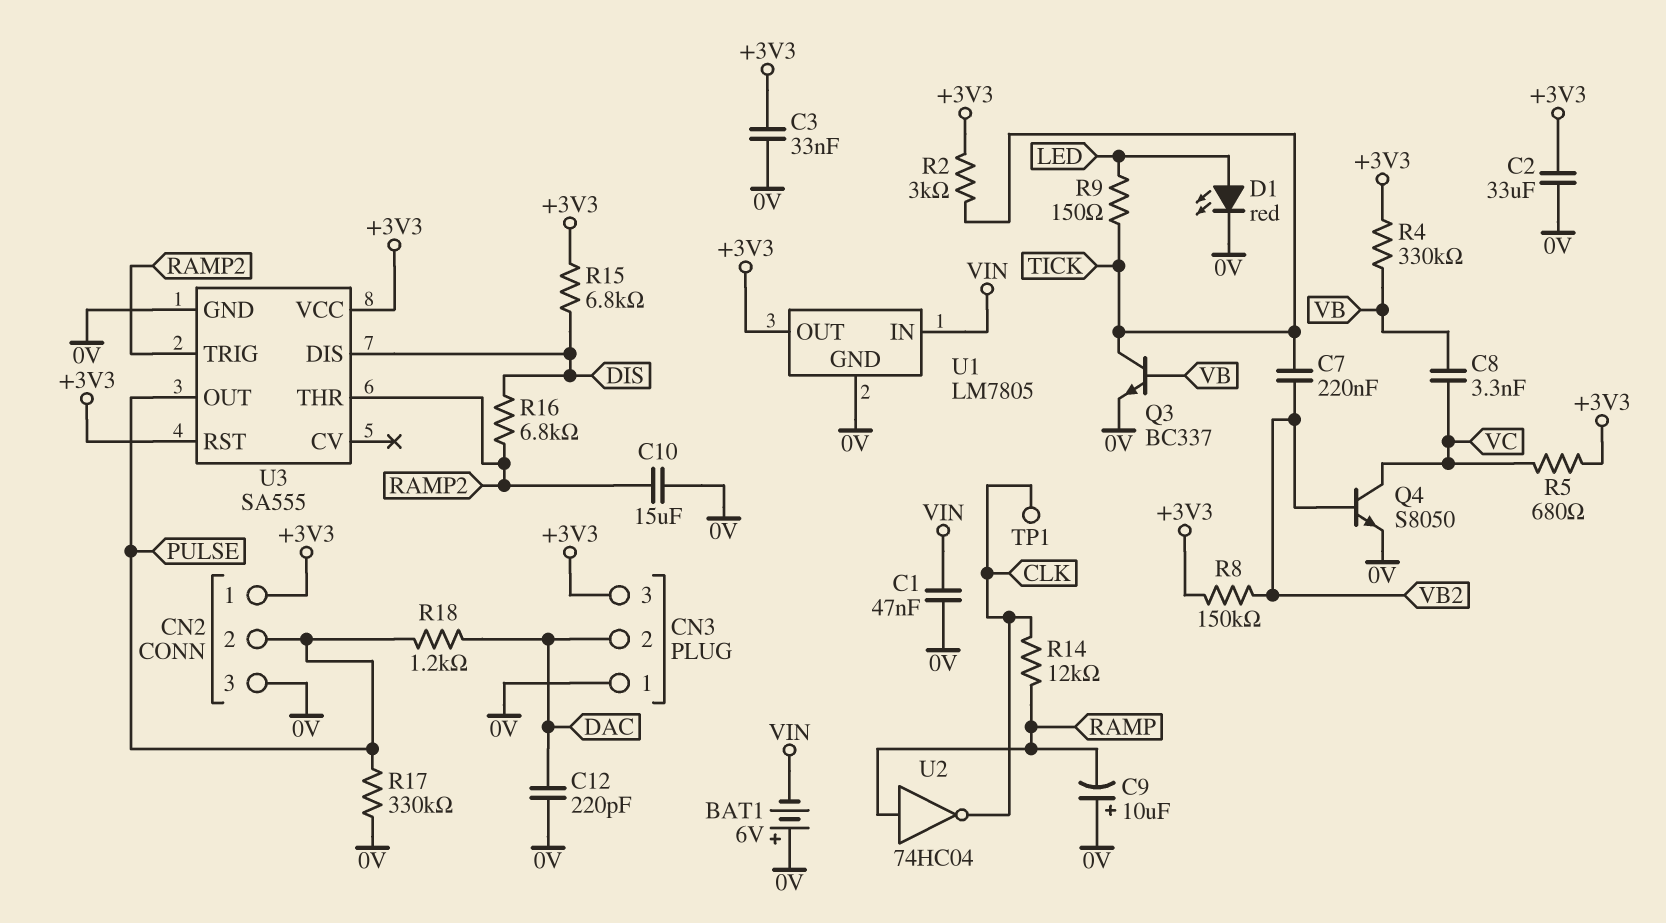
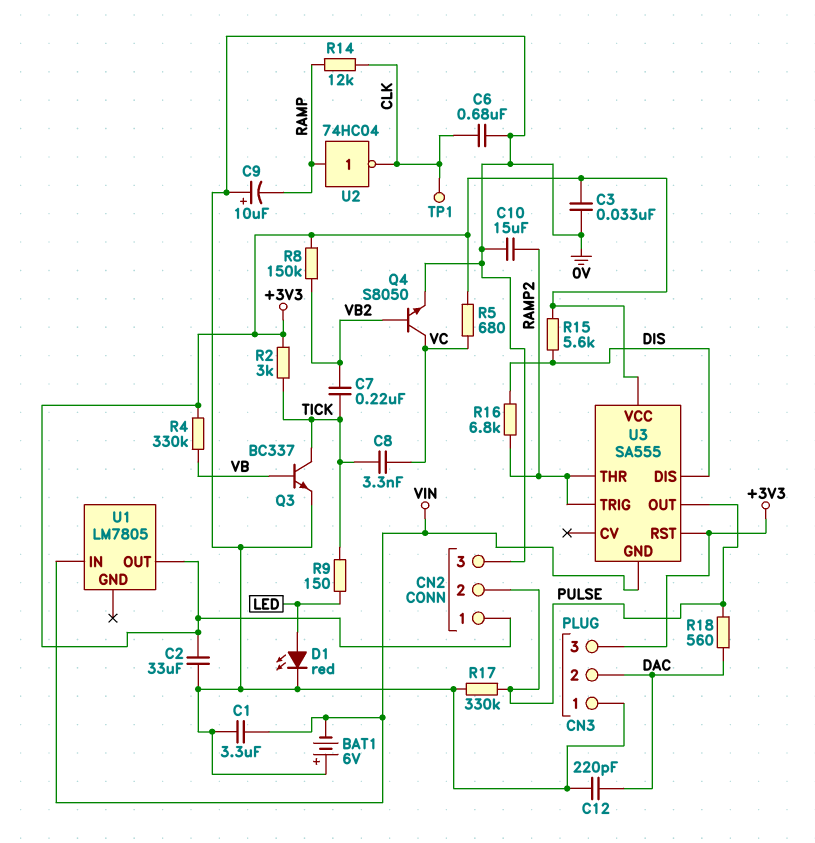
C1: 47nF (0V, VIN) -> 3.3uF (0V, VIN)
C6: none -> 680nF (0V, CLK)
C8: 3.3nF (VB, VC) -> 3.3nF (TICK, VC)
R15: 6.8k (+3V3, DIS) -> 5.6k (+3V3, DIS)
R18: 1.2k (DAC, PULSE) -> 560 (DAC, PULSE)
U1 pin GND: 0V -> none
U3 pin GND: 0V -> VIN

